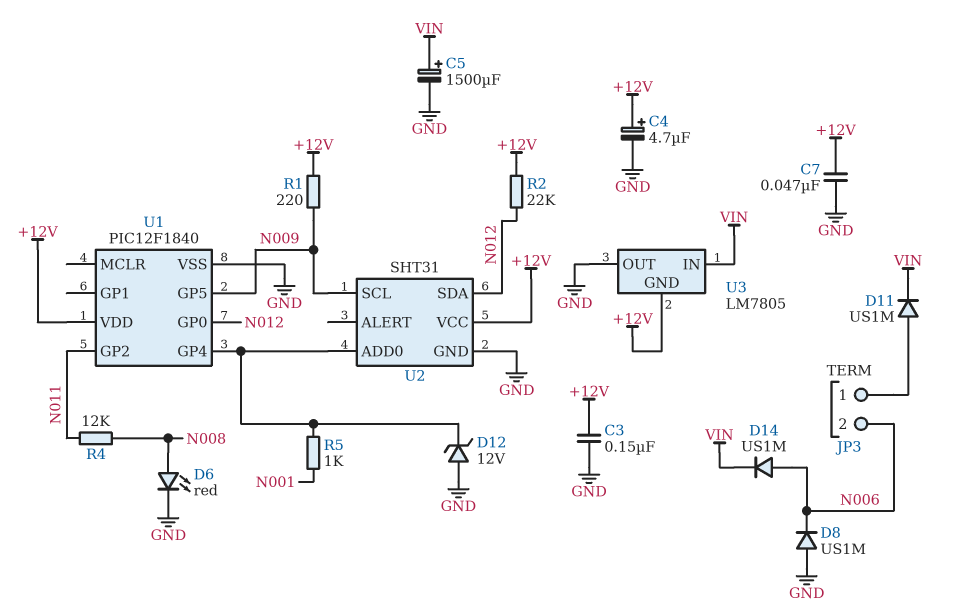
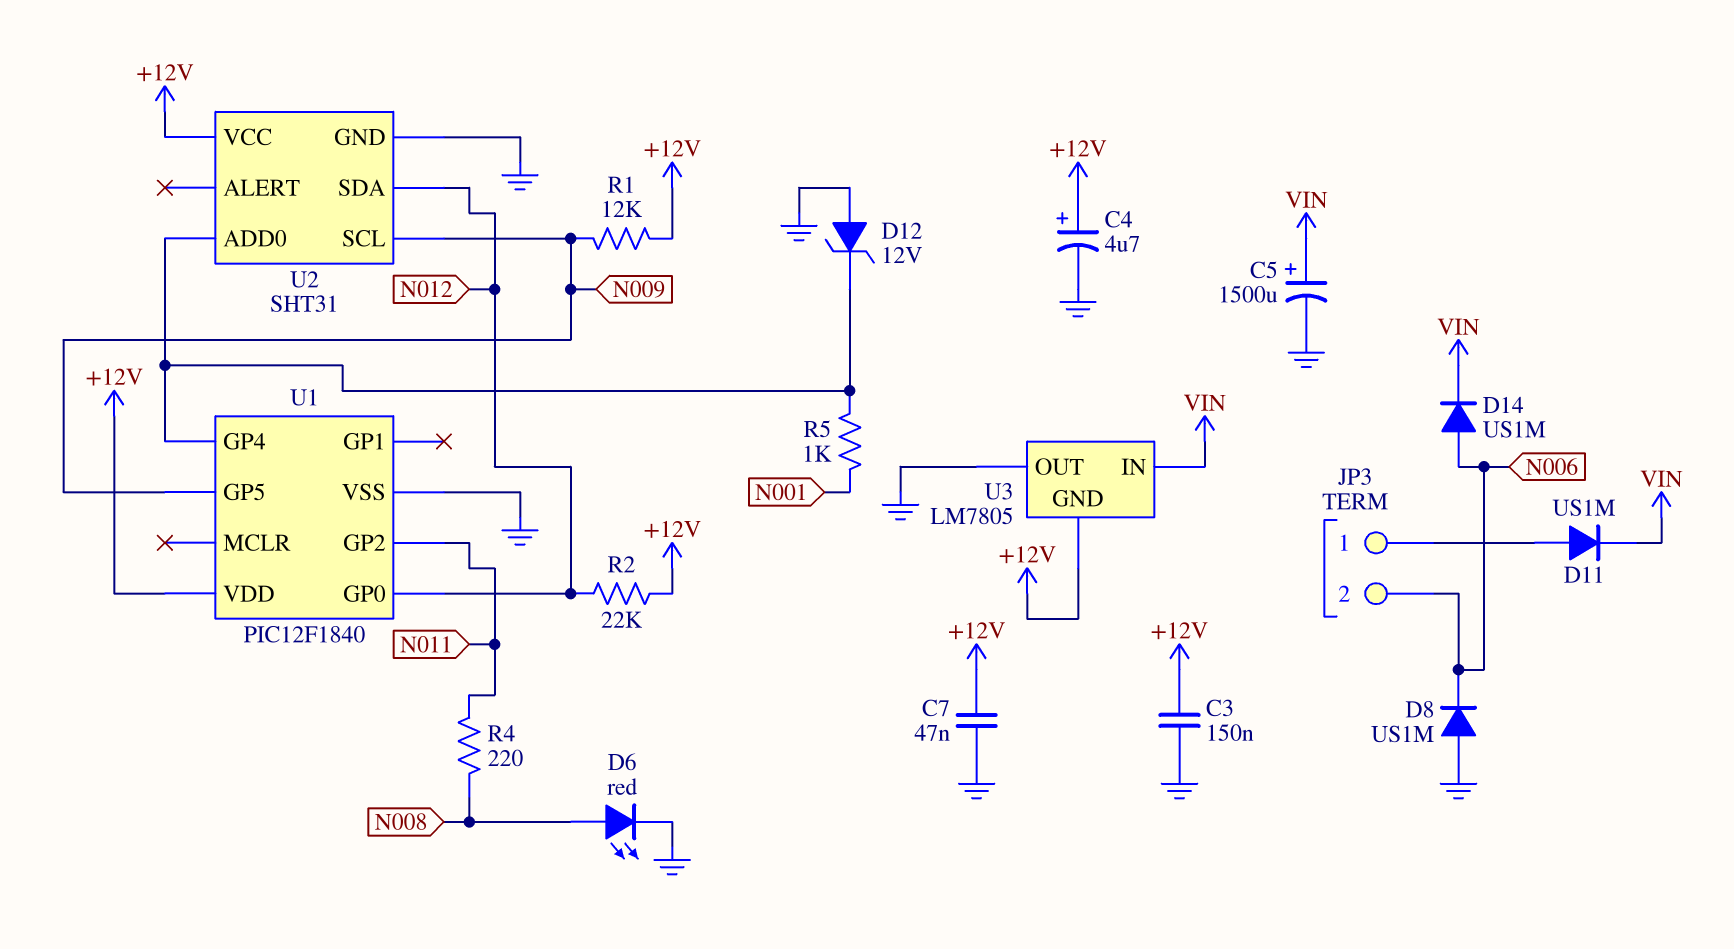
R1: 220 (+12V, N009) -> 12k (+12V, N009)
R4: 12k (N008, N011) -> 220 (N008, N011)

